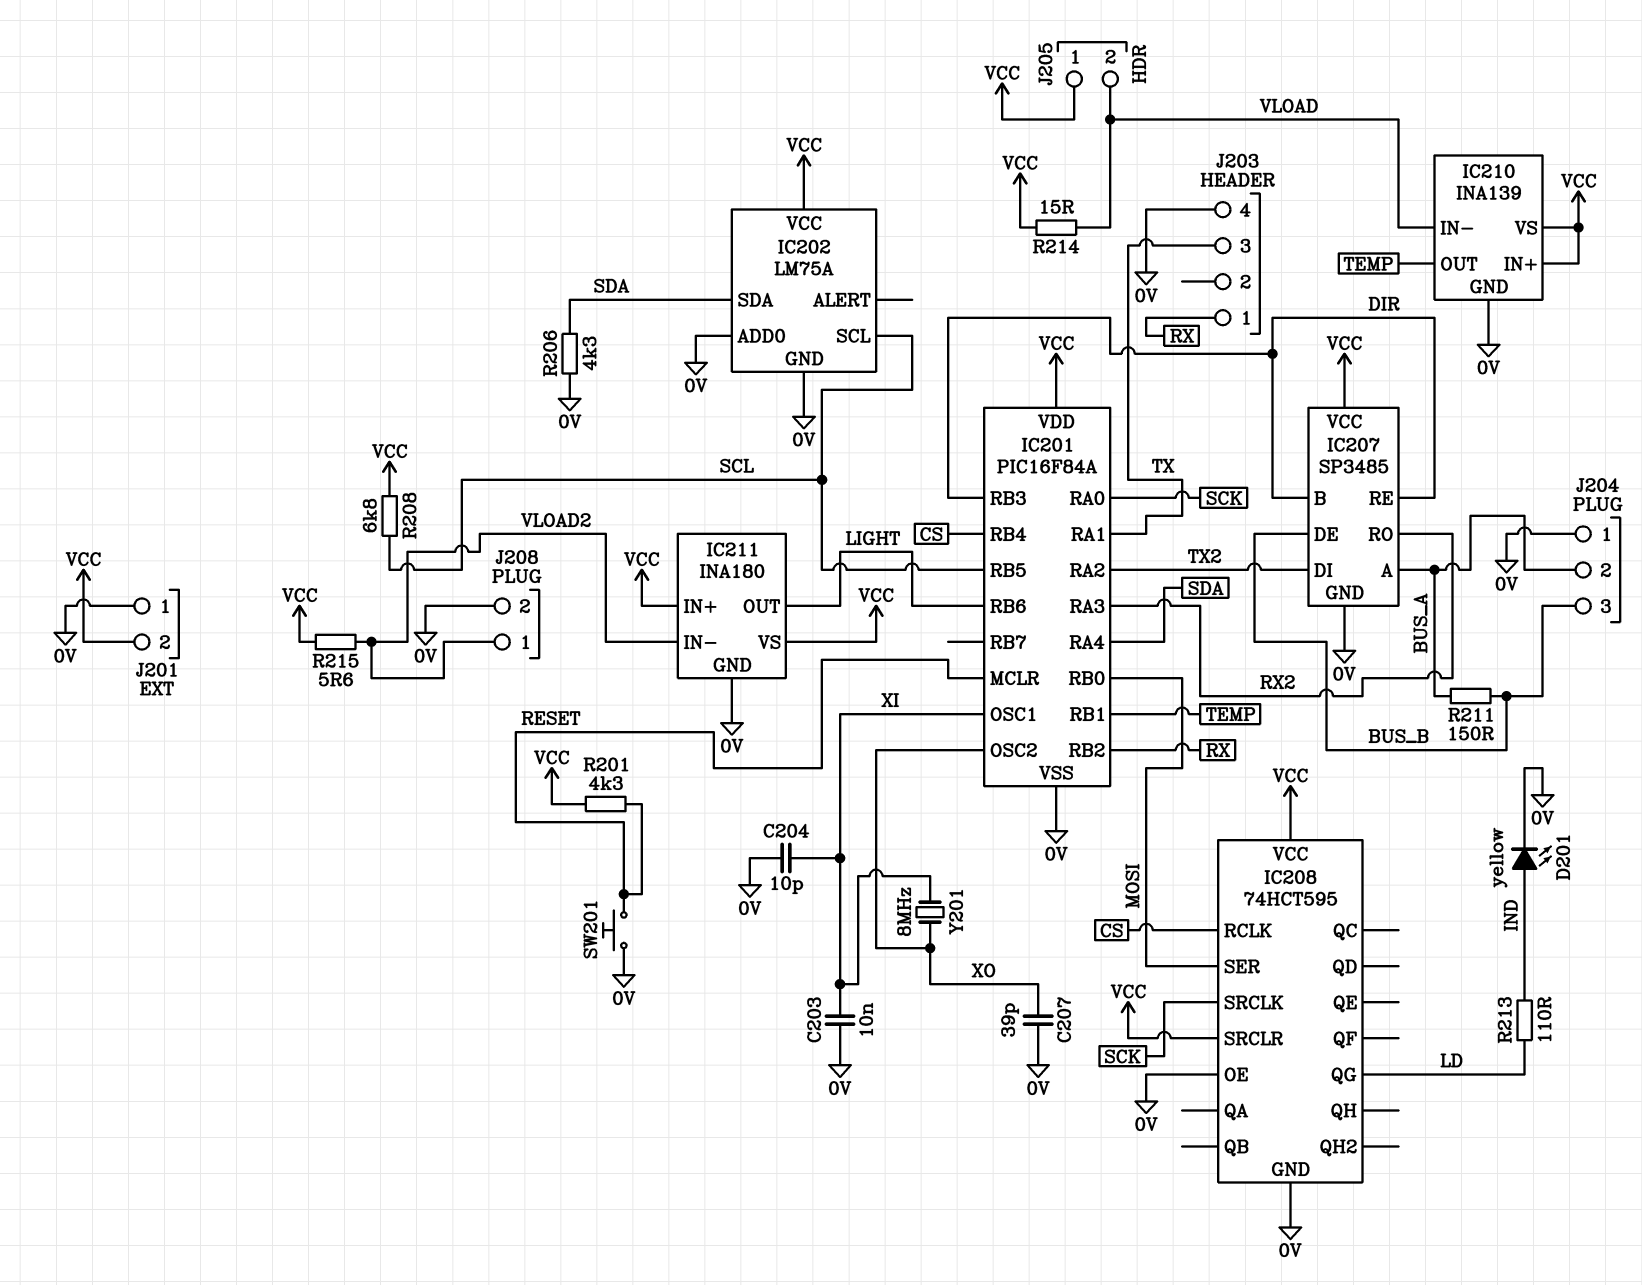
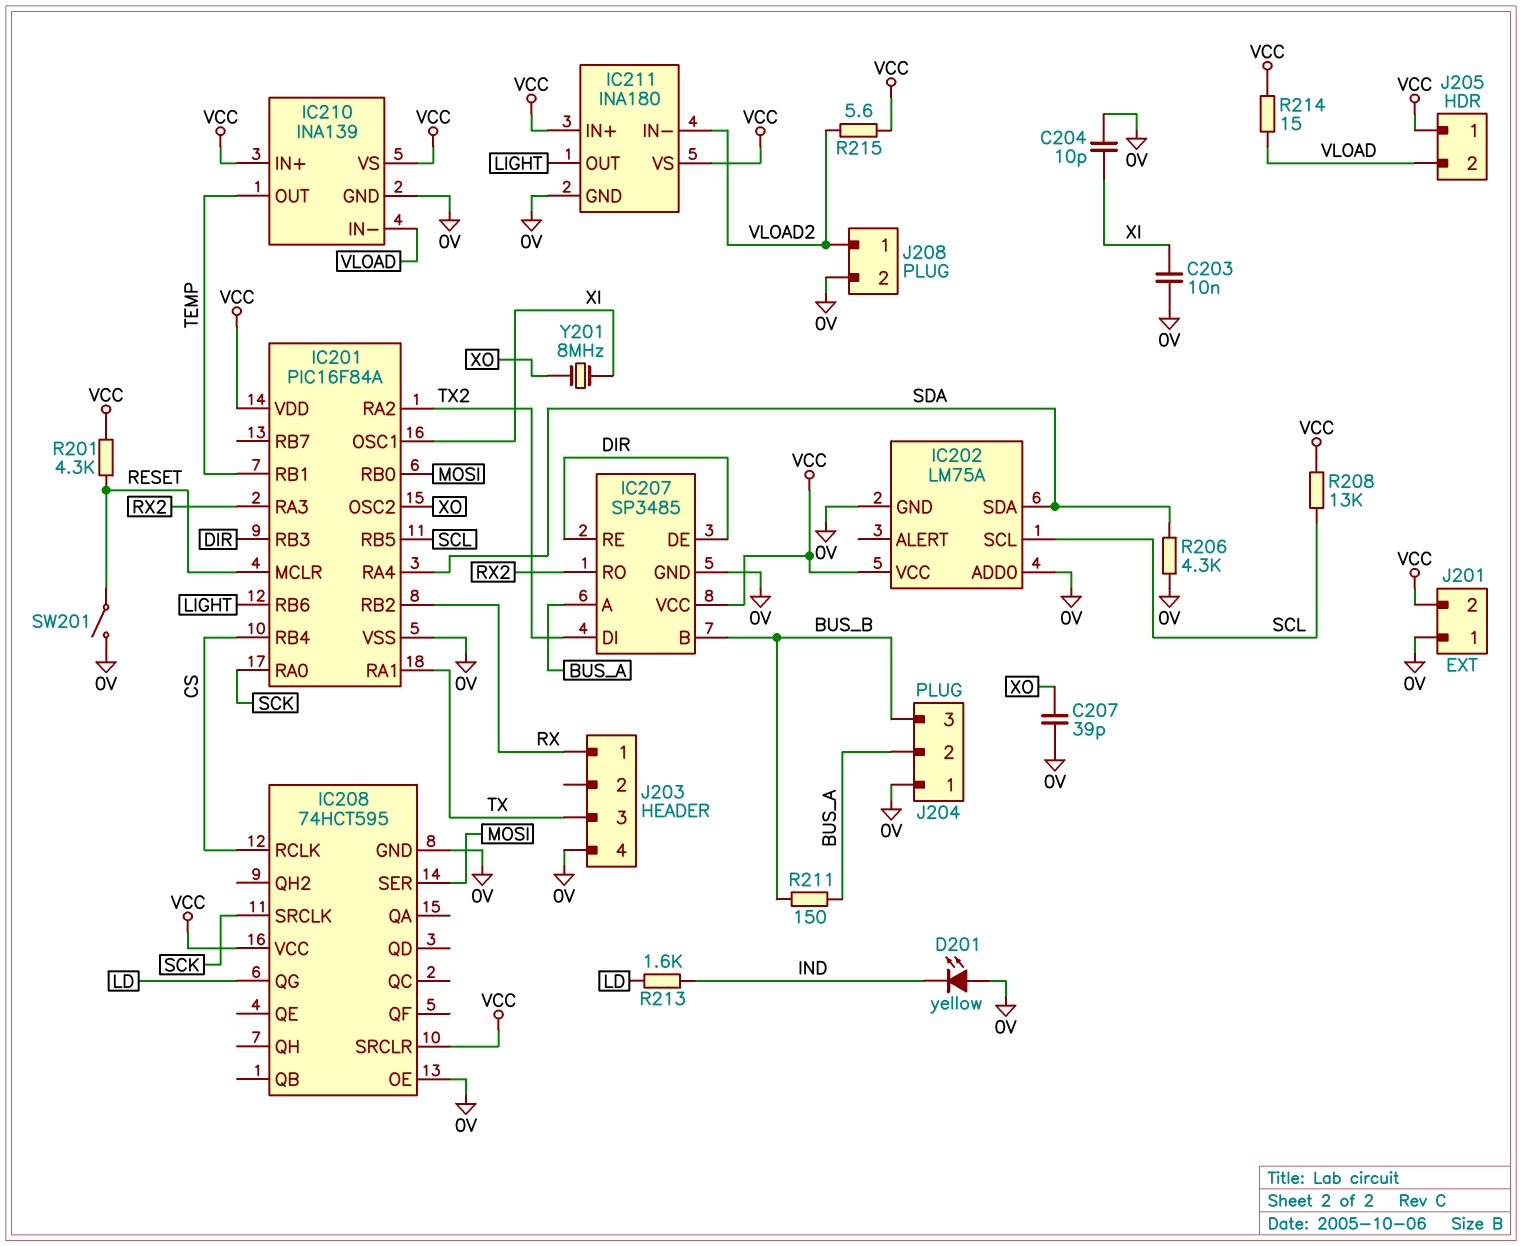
D201: LED yellow (A IND, K 0V) -> LED yellow (A 0V, K IND)
IC207 pin B: DIR -> BUS_B
IC207 pin DE: BUS_B -> DIR
R208: 6.8k (SCL, VCC) -> 13k (SCL, VCC)
R213: 110 (IND, LD) -> 1.6k (IND, LD)
SW201: button (0V, RESET) -> switch (0V, RESET)

